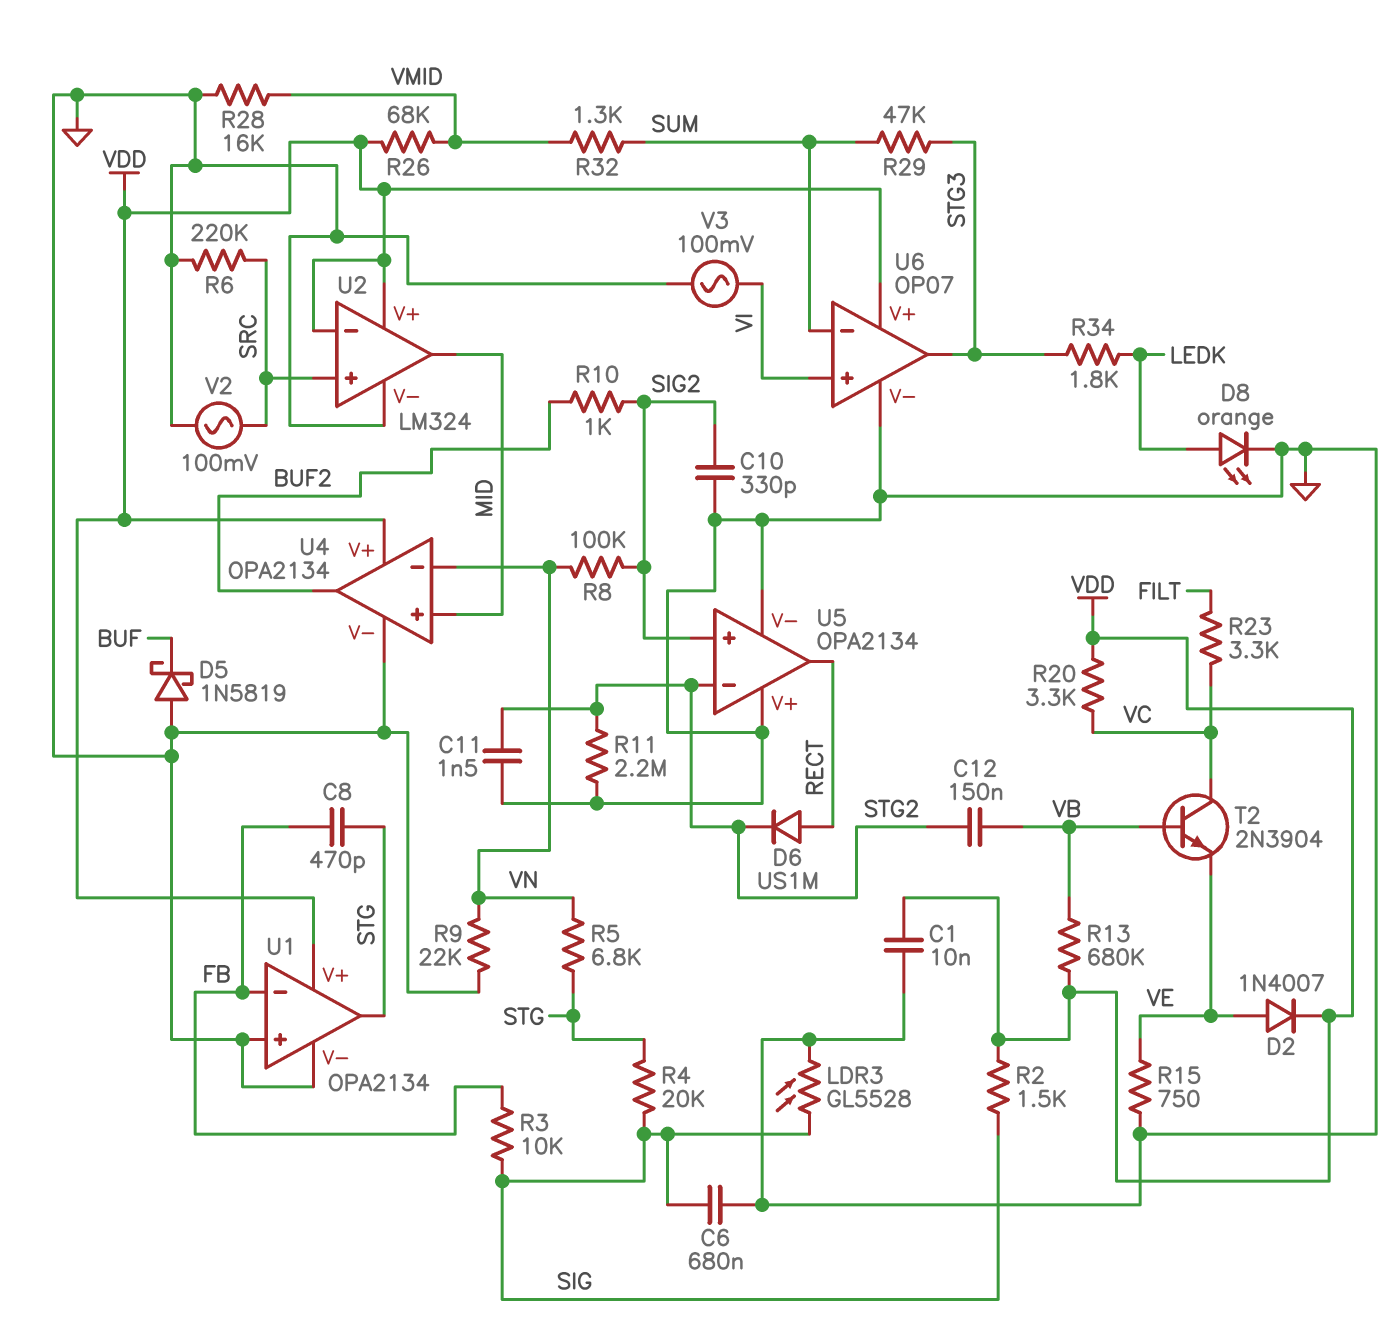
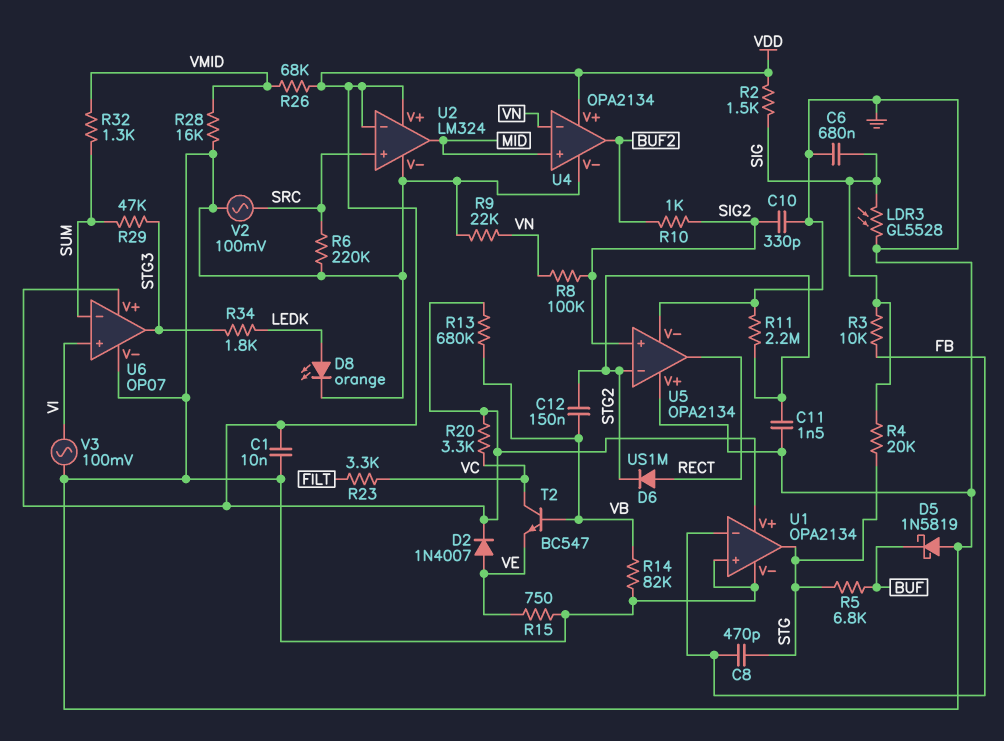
R5: 6.8k (STG, VN) -> 6.8k (BUF, STG)
R14: none -> 82k (GND, VB)
T2: NPN 2N3904 (B VB, C VC, E VE) -> NPN BC547 (B VB, C VC, E VE)

